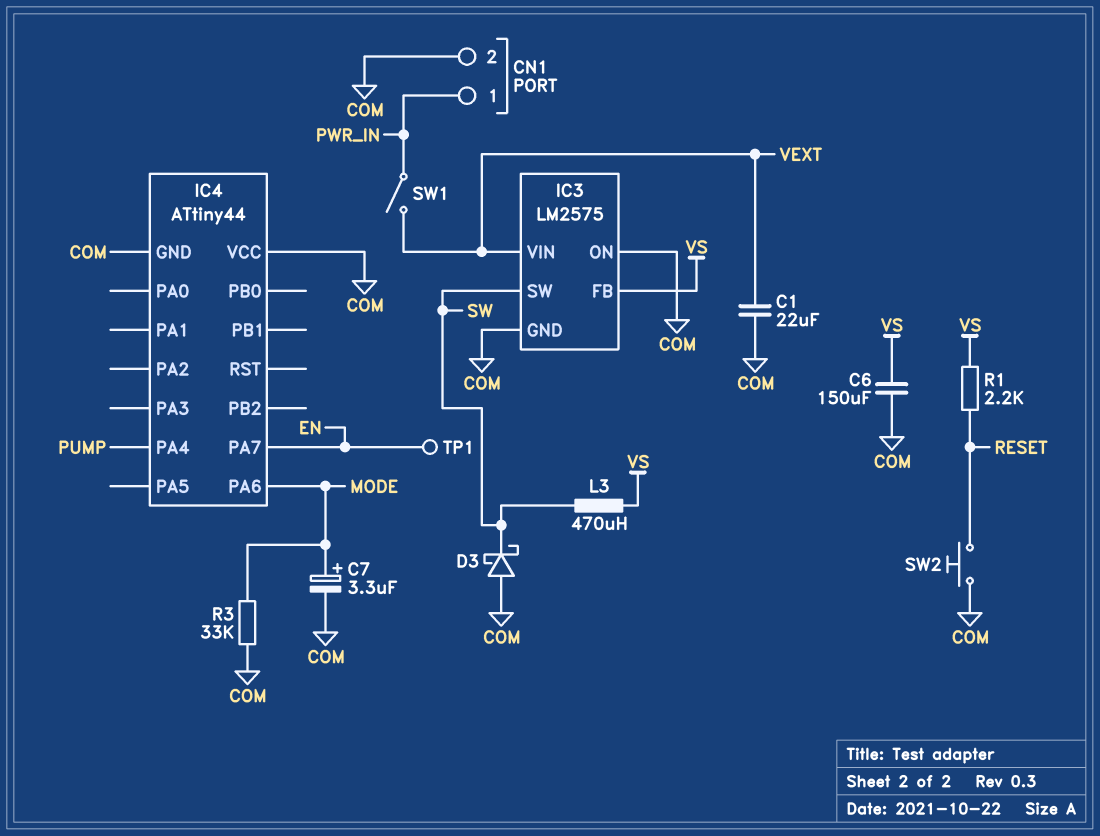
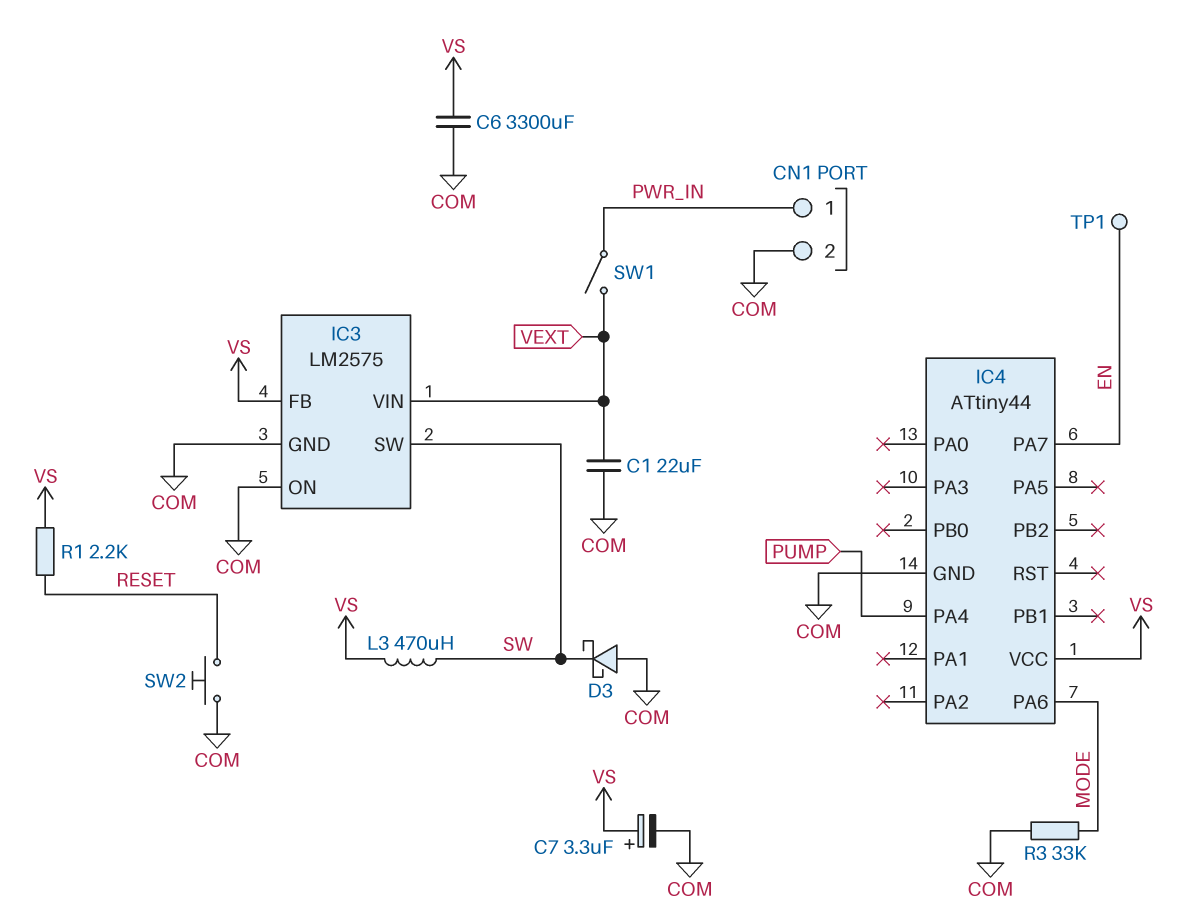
C6: 150uF (COM, VS) -> 3300uF (COM, VS)
C7: 3.3uF (plus MODE, minus COM) -> 3.3uF (plus VS, minus COM)
IC4 pin VCC: COM -> VS

